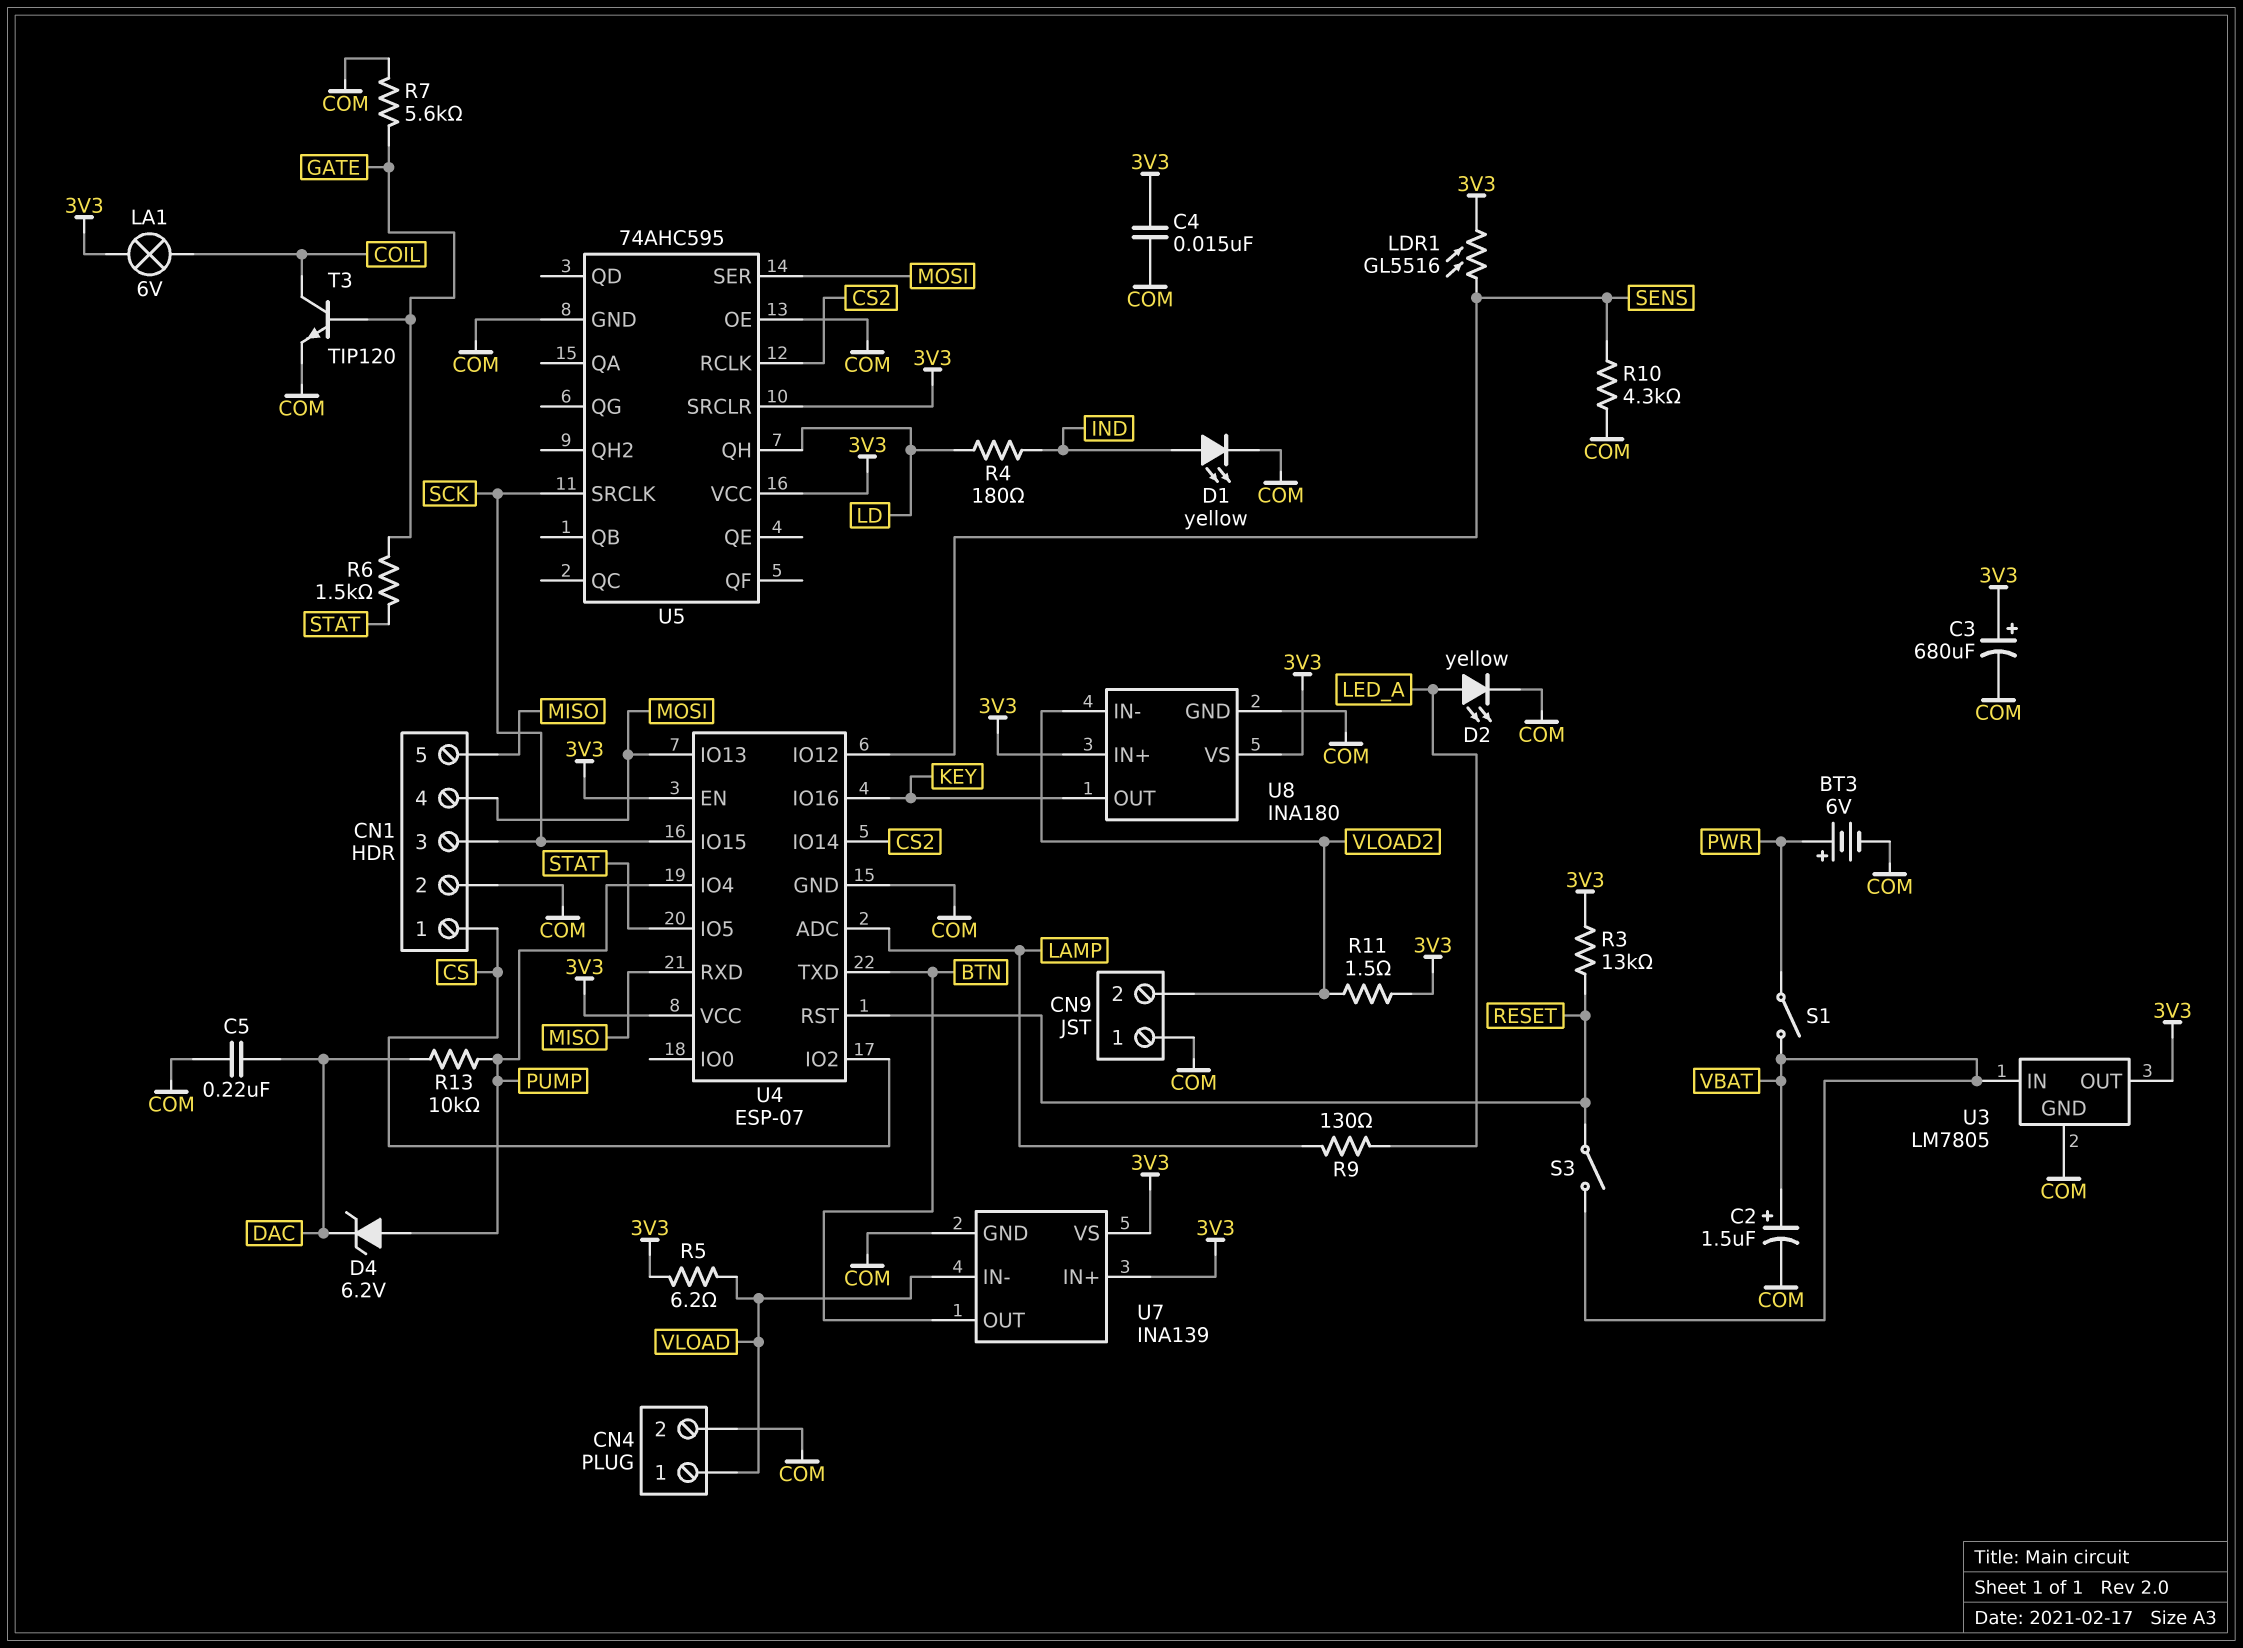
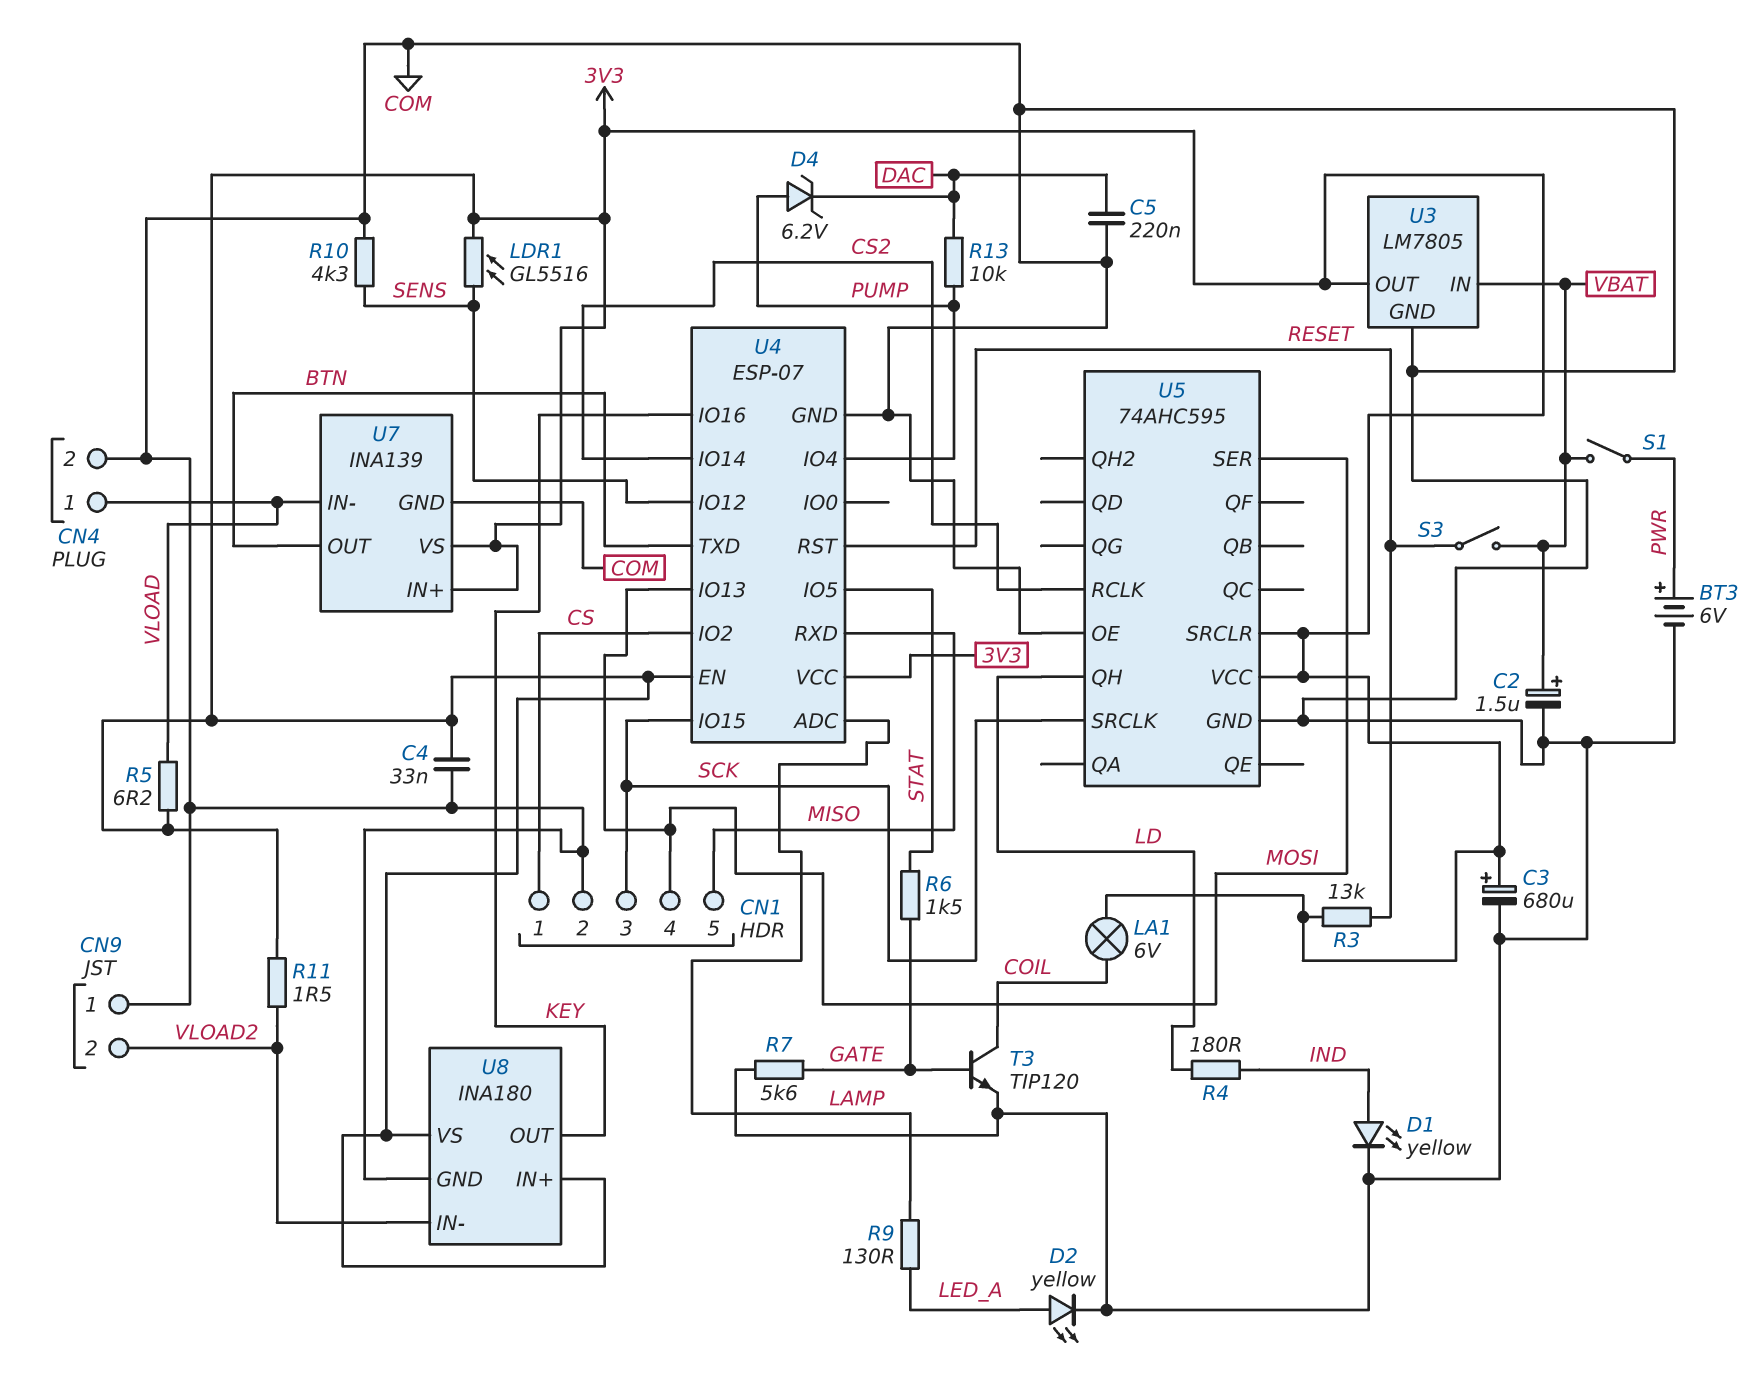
C4: 15nF (3V3, COM) -> 33nF (3V3, COM)

